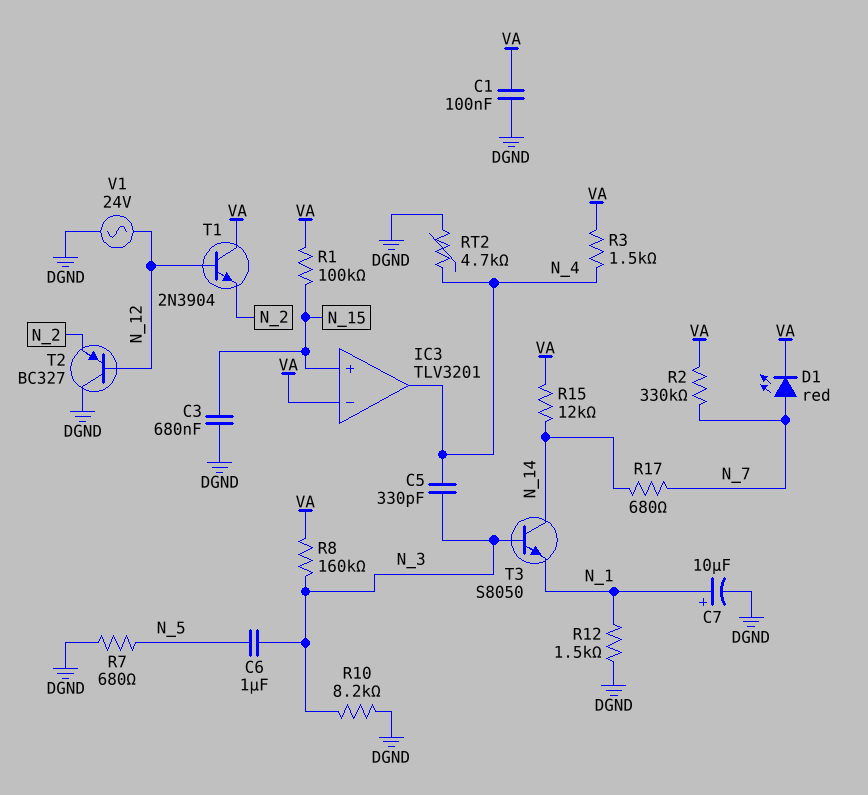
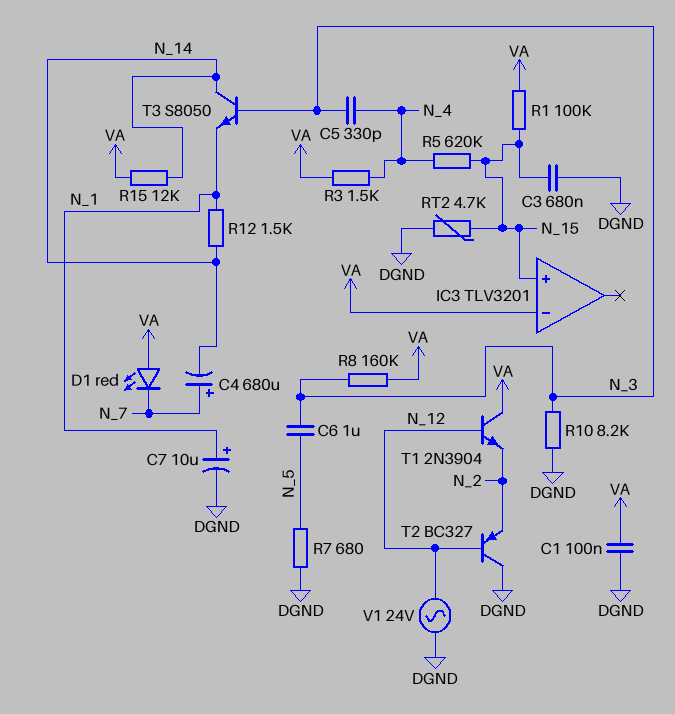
C4: none -> 680uF (plus N_7, minus N_14)
D1: LED red (A N_7, K VA) -> LED red (A VA, K N_7)
IC3 pin out: N_4 -> none
R2: 330k (N_7, VA) -> none
R5: none -> 620k (N_4, N_15)
R12: 1.5k (DGND, N_1) -> 1.5k (N_1, N_14)
R17: 680 (N_7, N_14) -> none
RT2: 4.7k (DGND, N_4) -> 4.7k (DGND, N_15)

